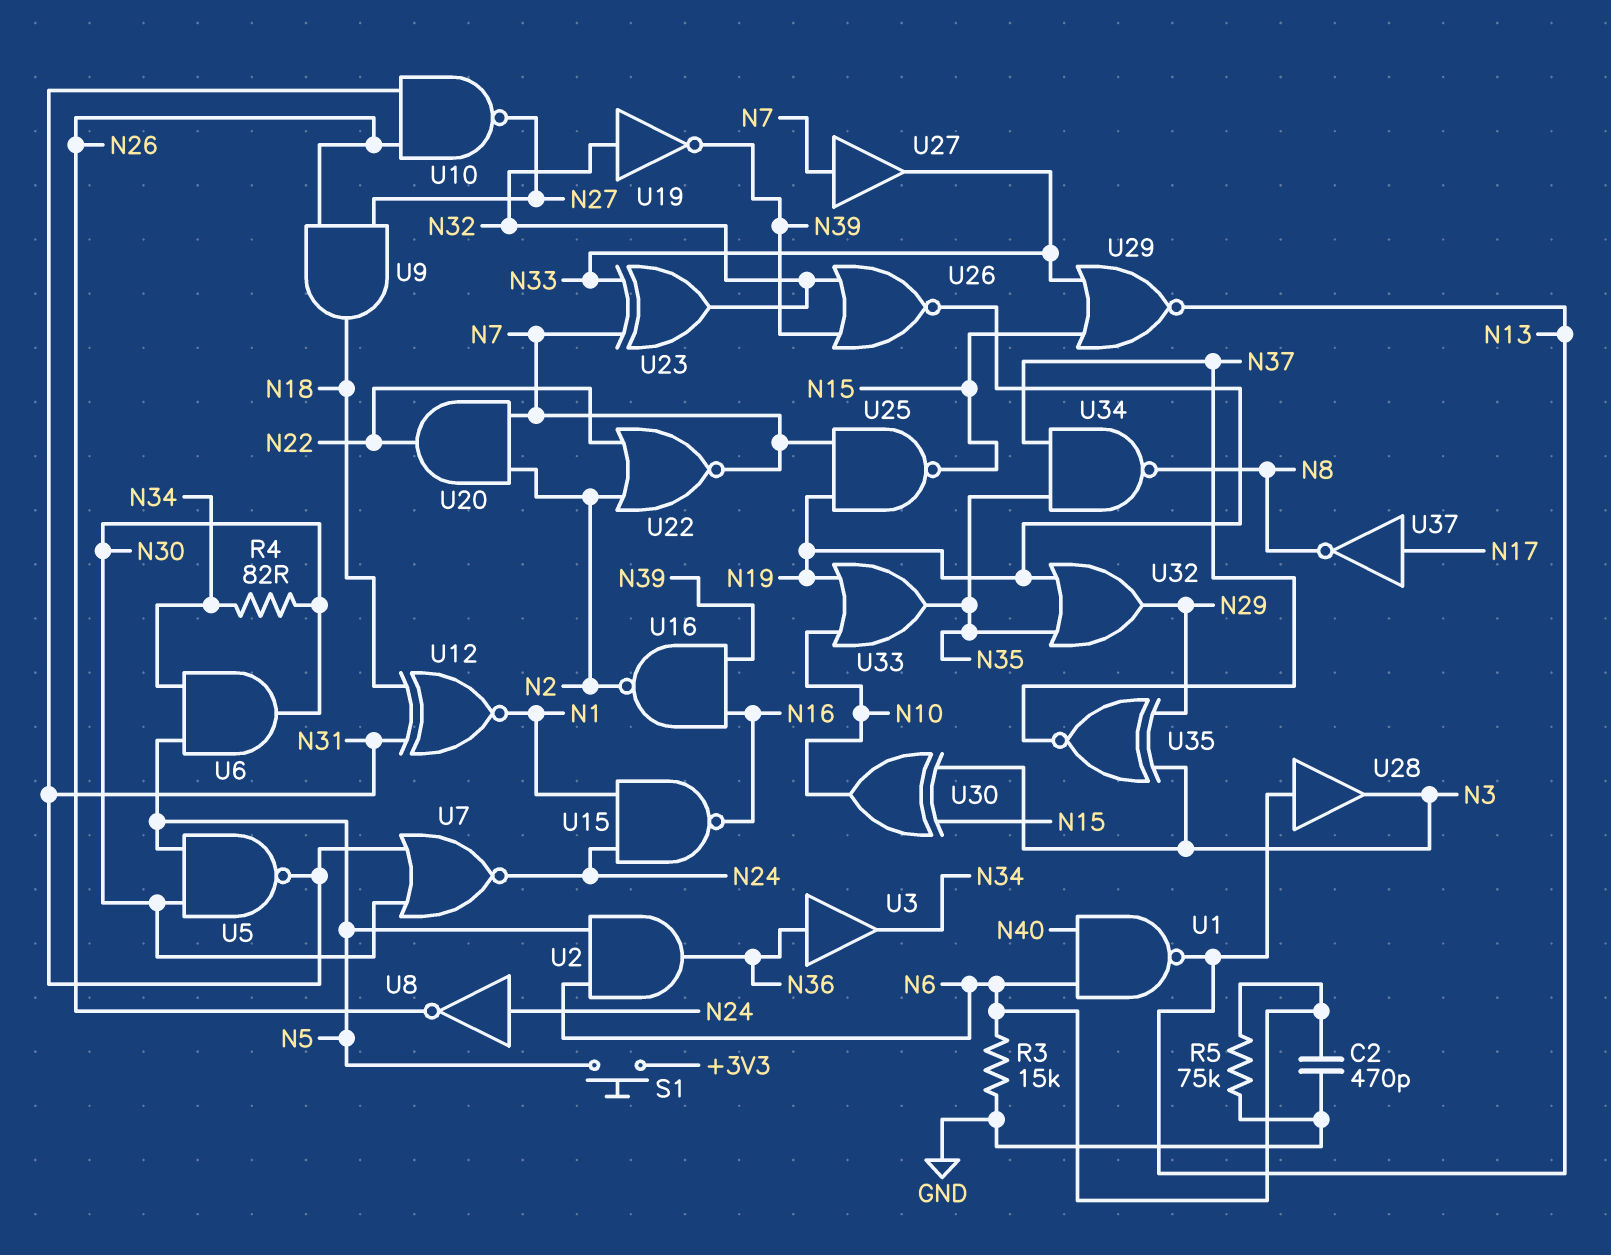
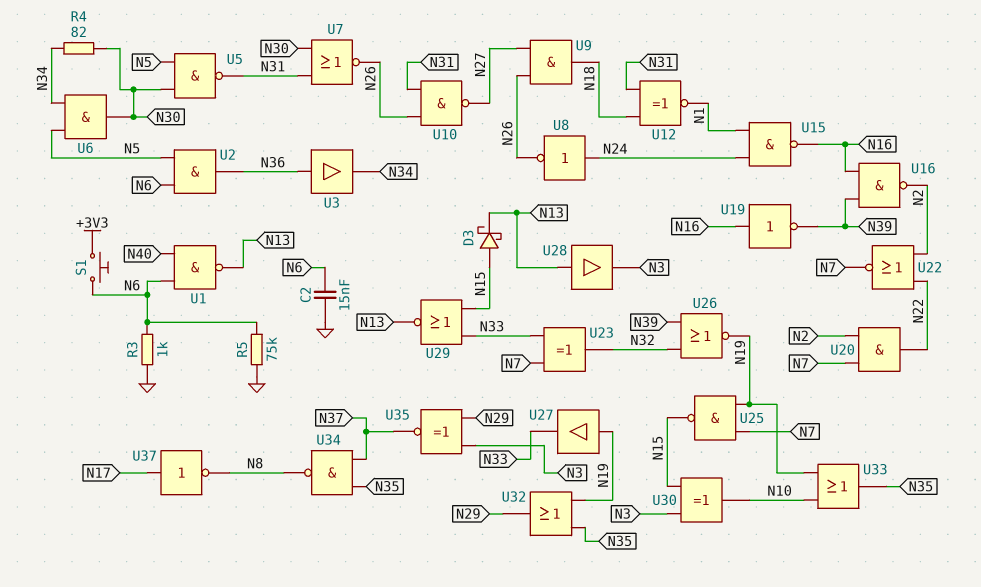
C2: 470pF (GND, N6) -> 15nF (GND, N6)
D3: none -> schottky (A N15, K N13)
R3: 15k (GND, N6) -> 1k (GND, N6)
S1: button (+3V3, N5) -> button (+3V3, N6)
U7: NOR (in N30, in N31, out N24) -> NOR (in N30, in N31, out N26)
U19: NOT (in N32, out N39) -> NOT (in N16, out N39)
U27: buffer (in N7, out N33) -> buffer (in N19, out N33)

